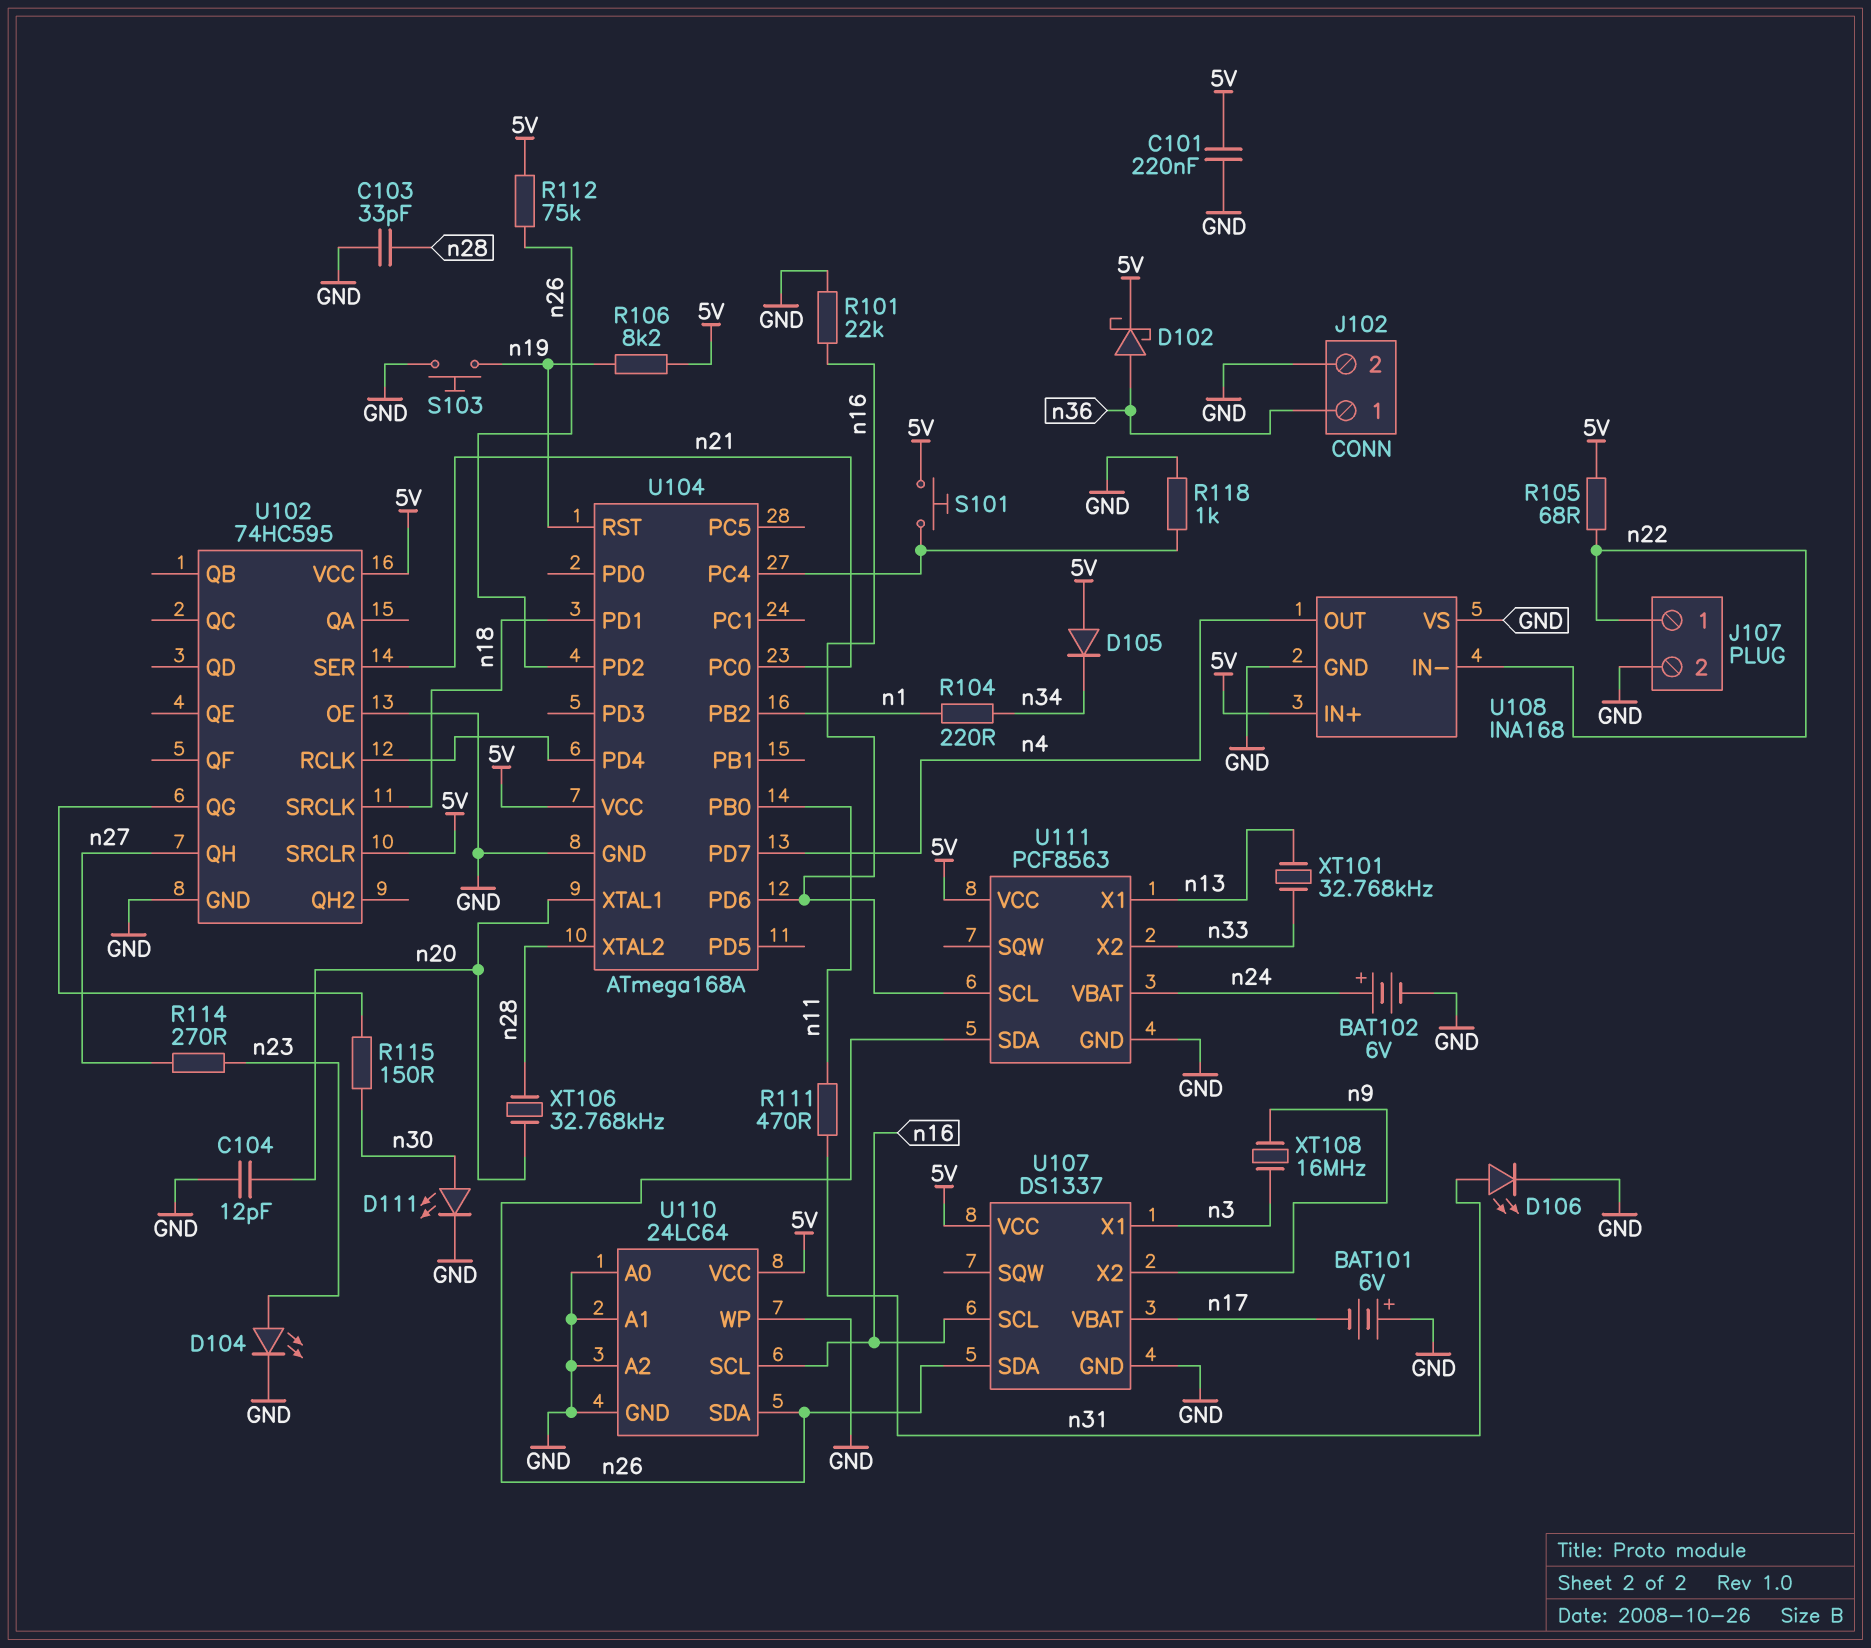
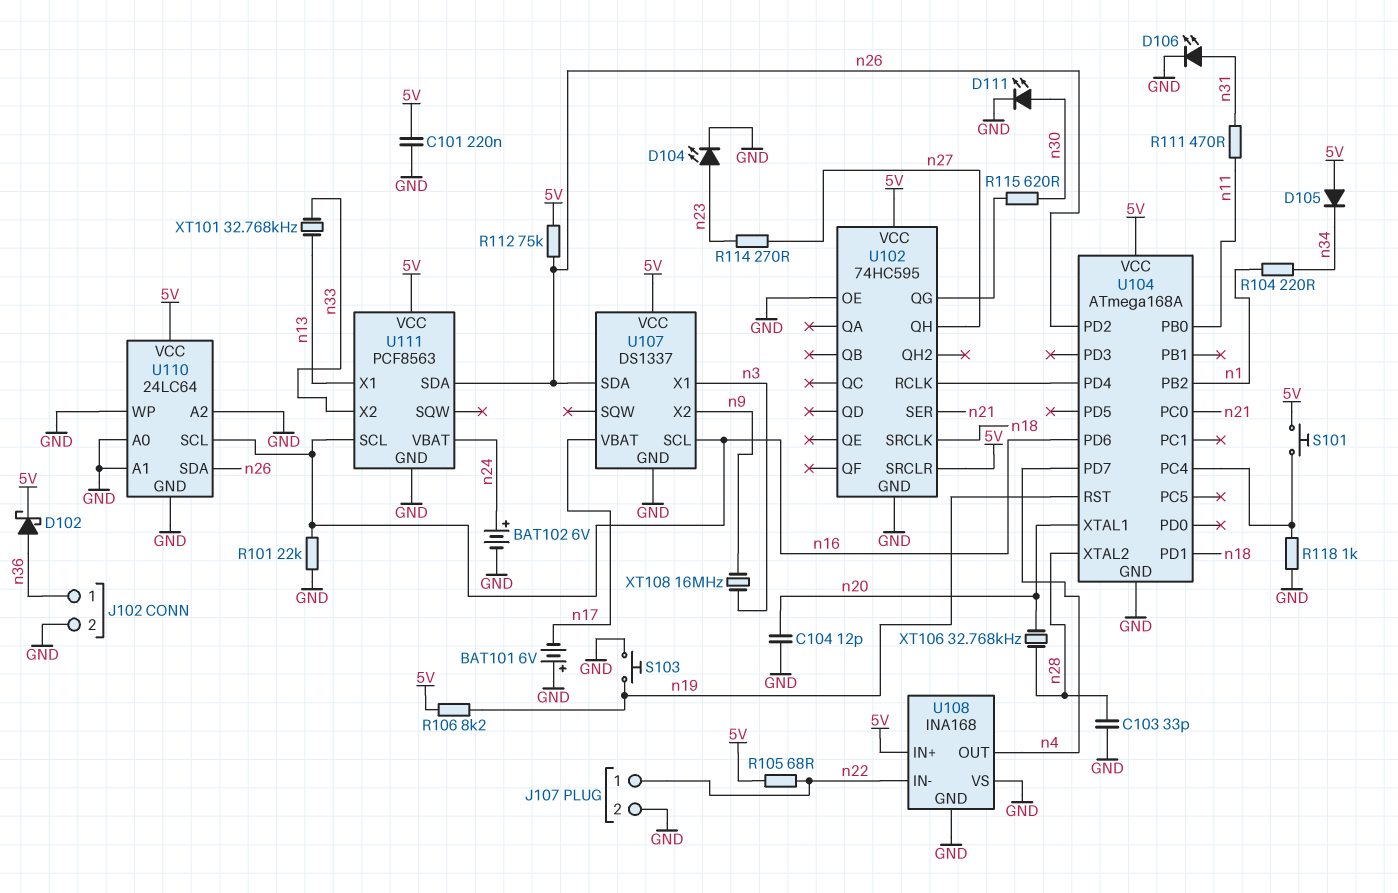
R115: 150 (U102/QG, n30) -> 620 (U102/QG, n30)

